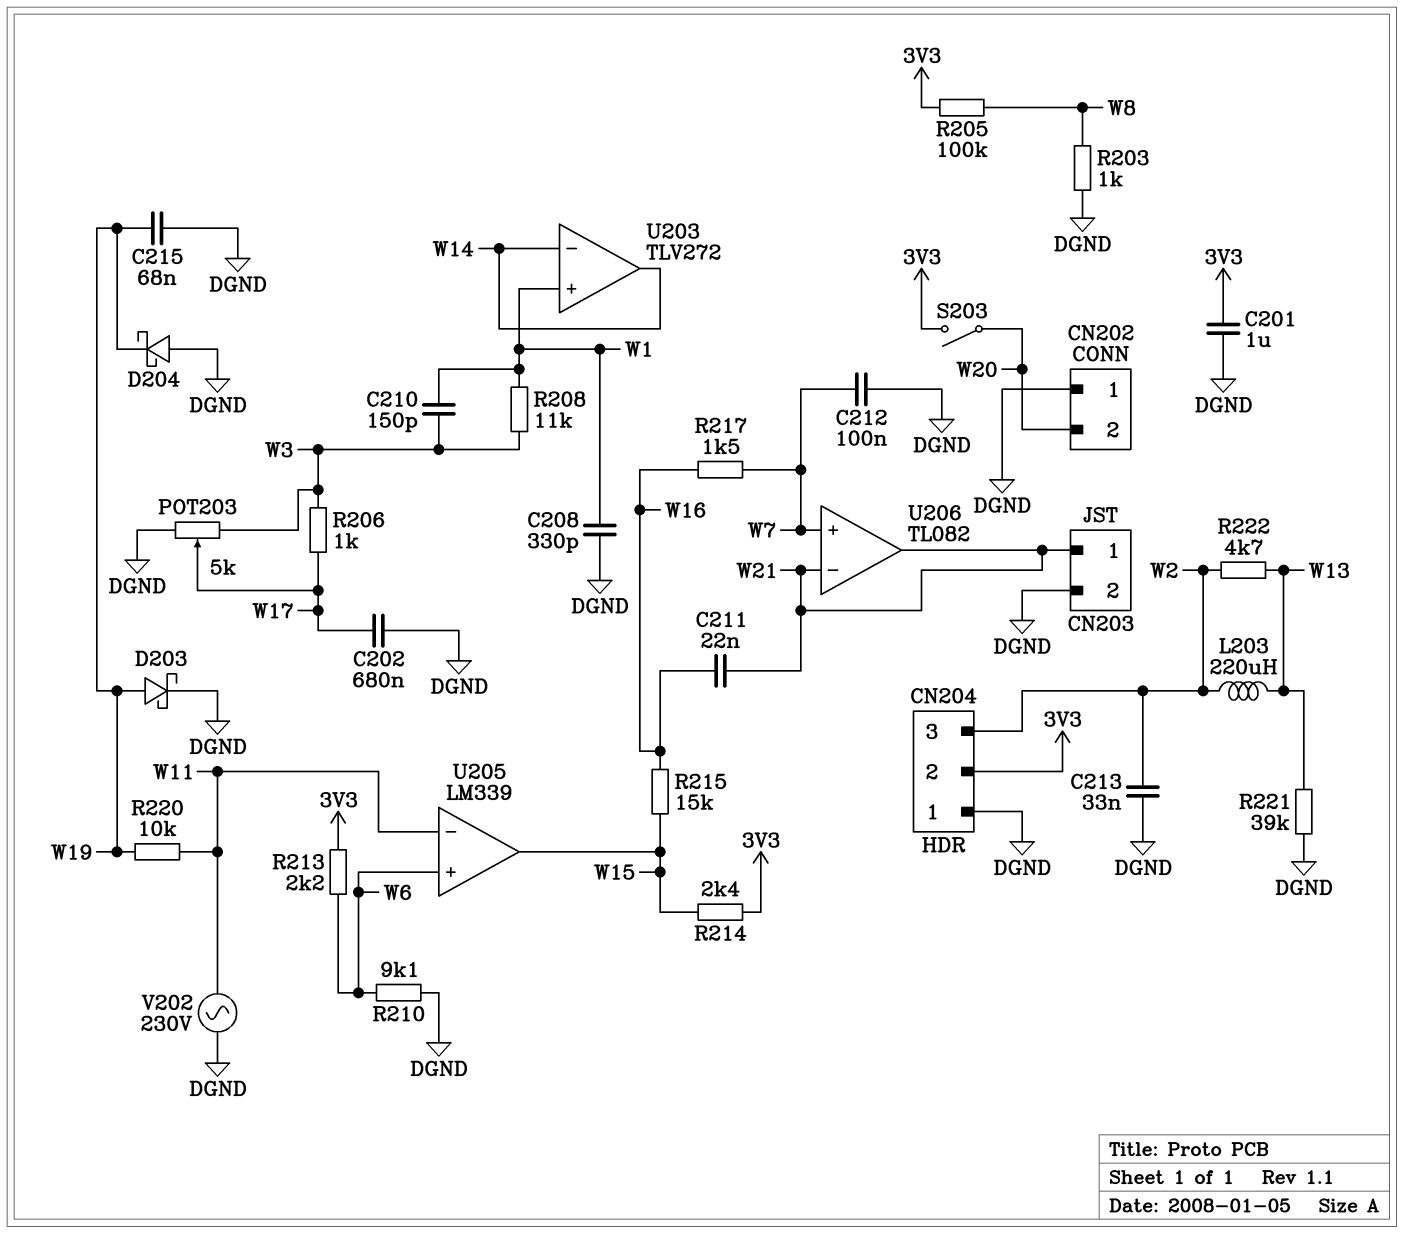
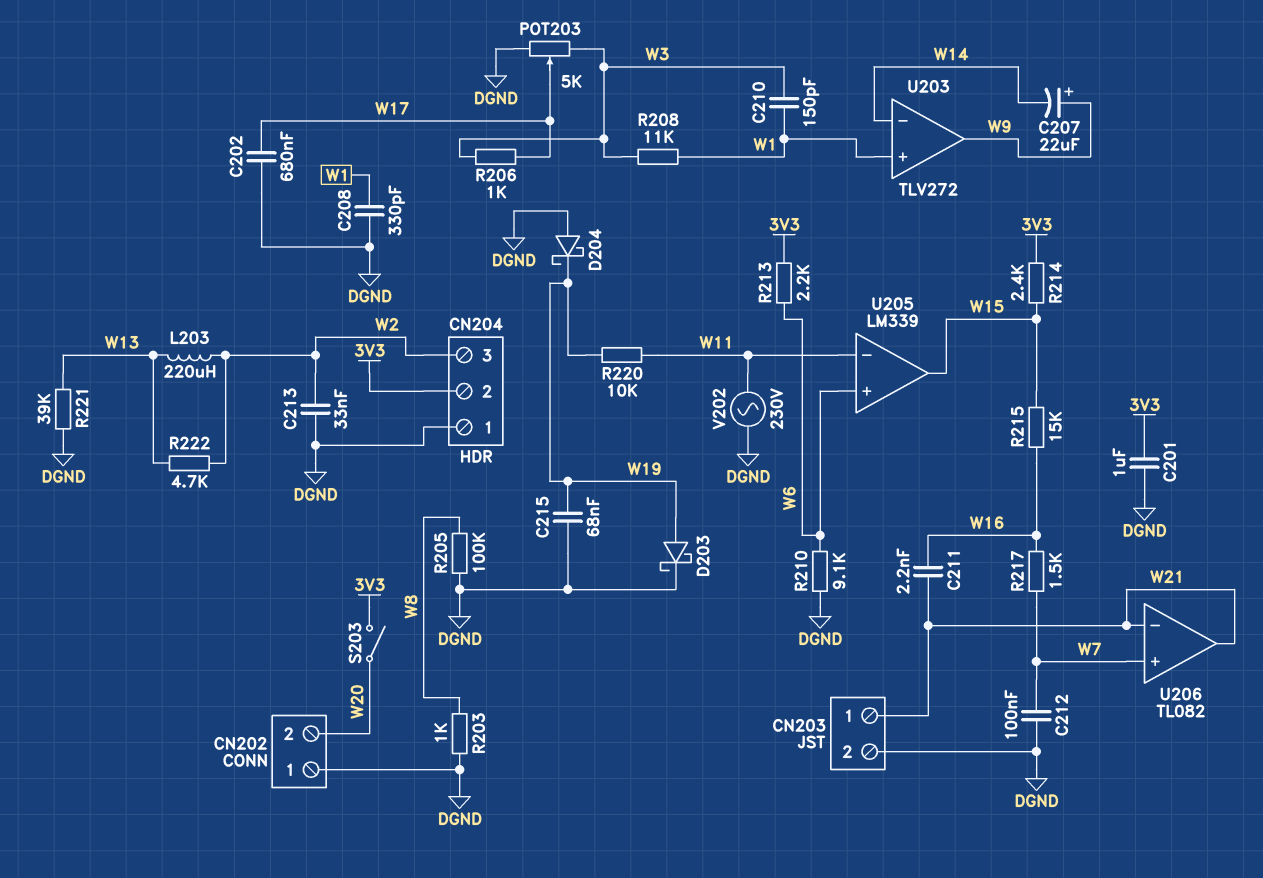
C207: none -> 22uF (plus W9, minus W14)
C211: 22nF (W16, W21) -> 2.2nF (W16, W21)
R205: 100k (3V3, W8) -> 100k (DGND, W8)
U203 pin out: W14 -> W9

